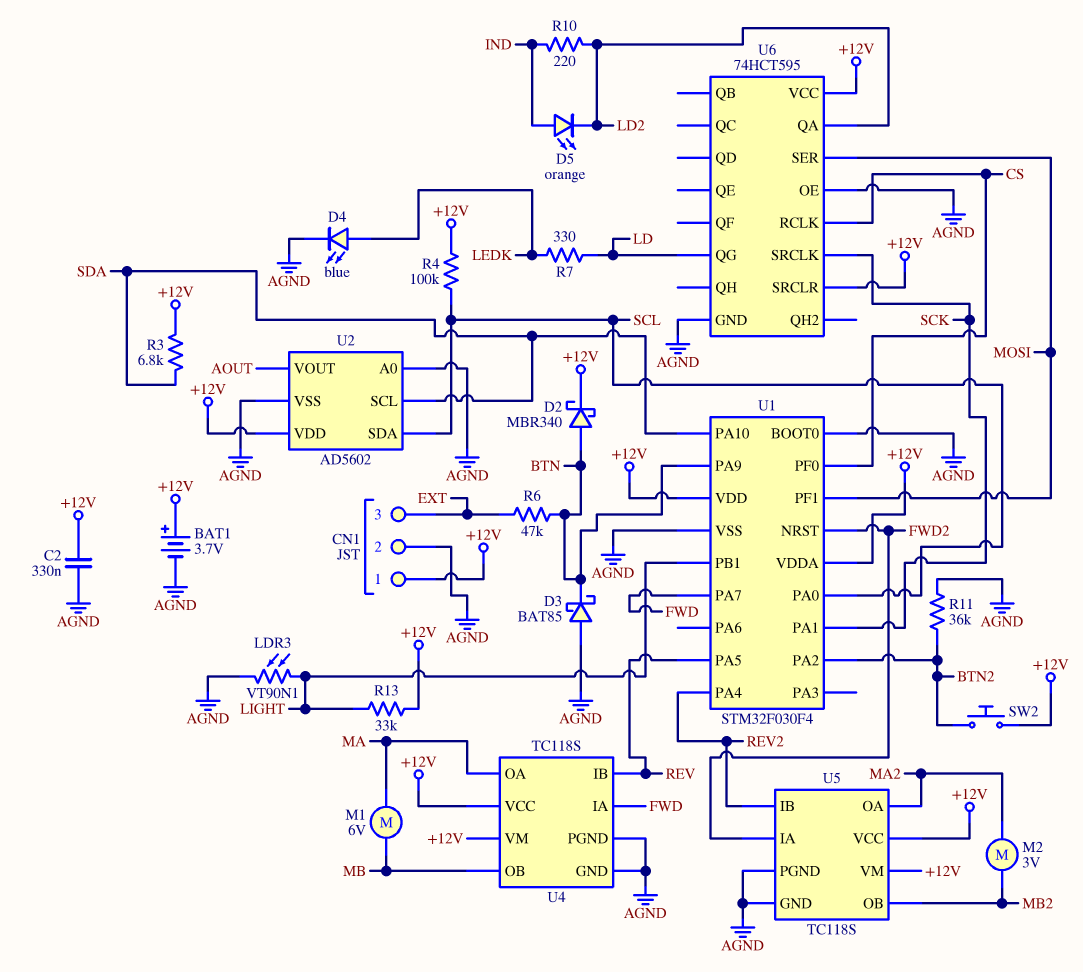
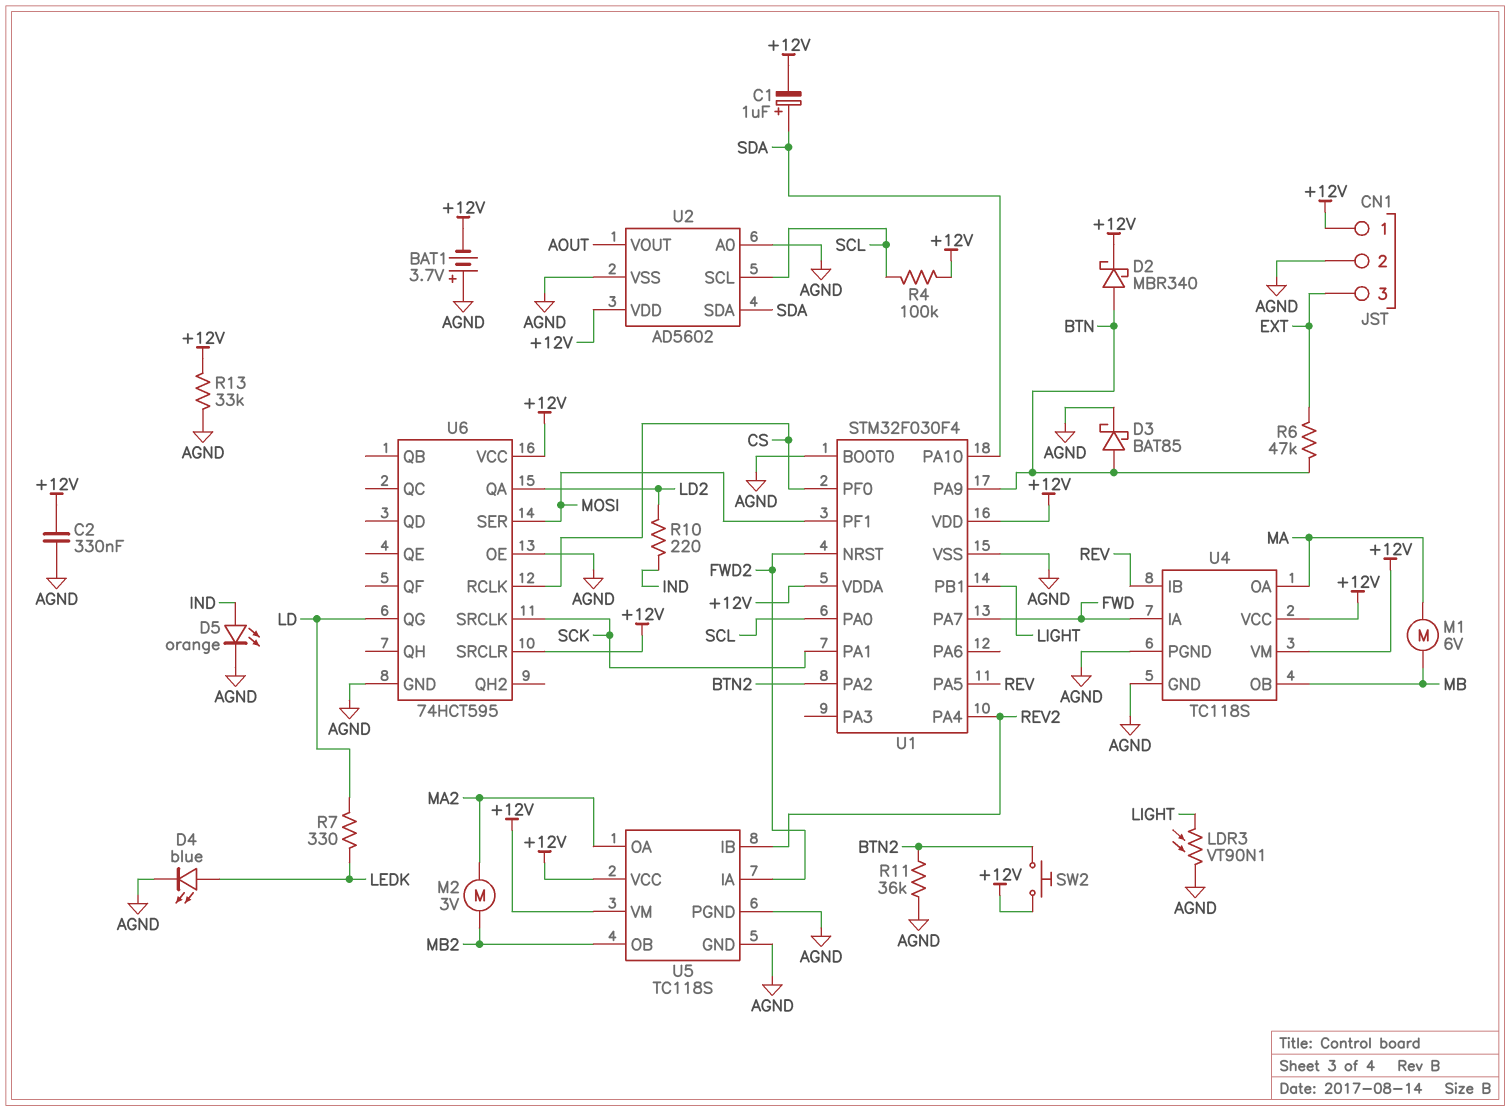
BAT1: 3.7V (plus +12V, minus AGND) -> 3.7V (plus AGND, minus +12V)
C1: none -> 1uF (plus SDA, minus +12V)
D3: schottky BAT85 (A AGND, K BTN) -> schottky BAT85 (A BTN, K AGND)
D5: LED orange (A IND, K LD2) -> LED orange (A IND, K AGND)
R3: 6.8k (+12V, SDA) -> none
R13: 33k (+12V, LIGHT) -> 33k (+12V, AGND)
U2 pin SCL: SDA -> SCL
U2 pin SDA: SCL -> SDA

